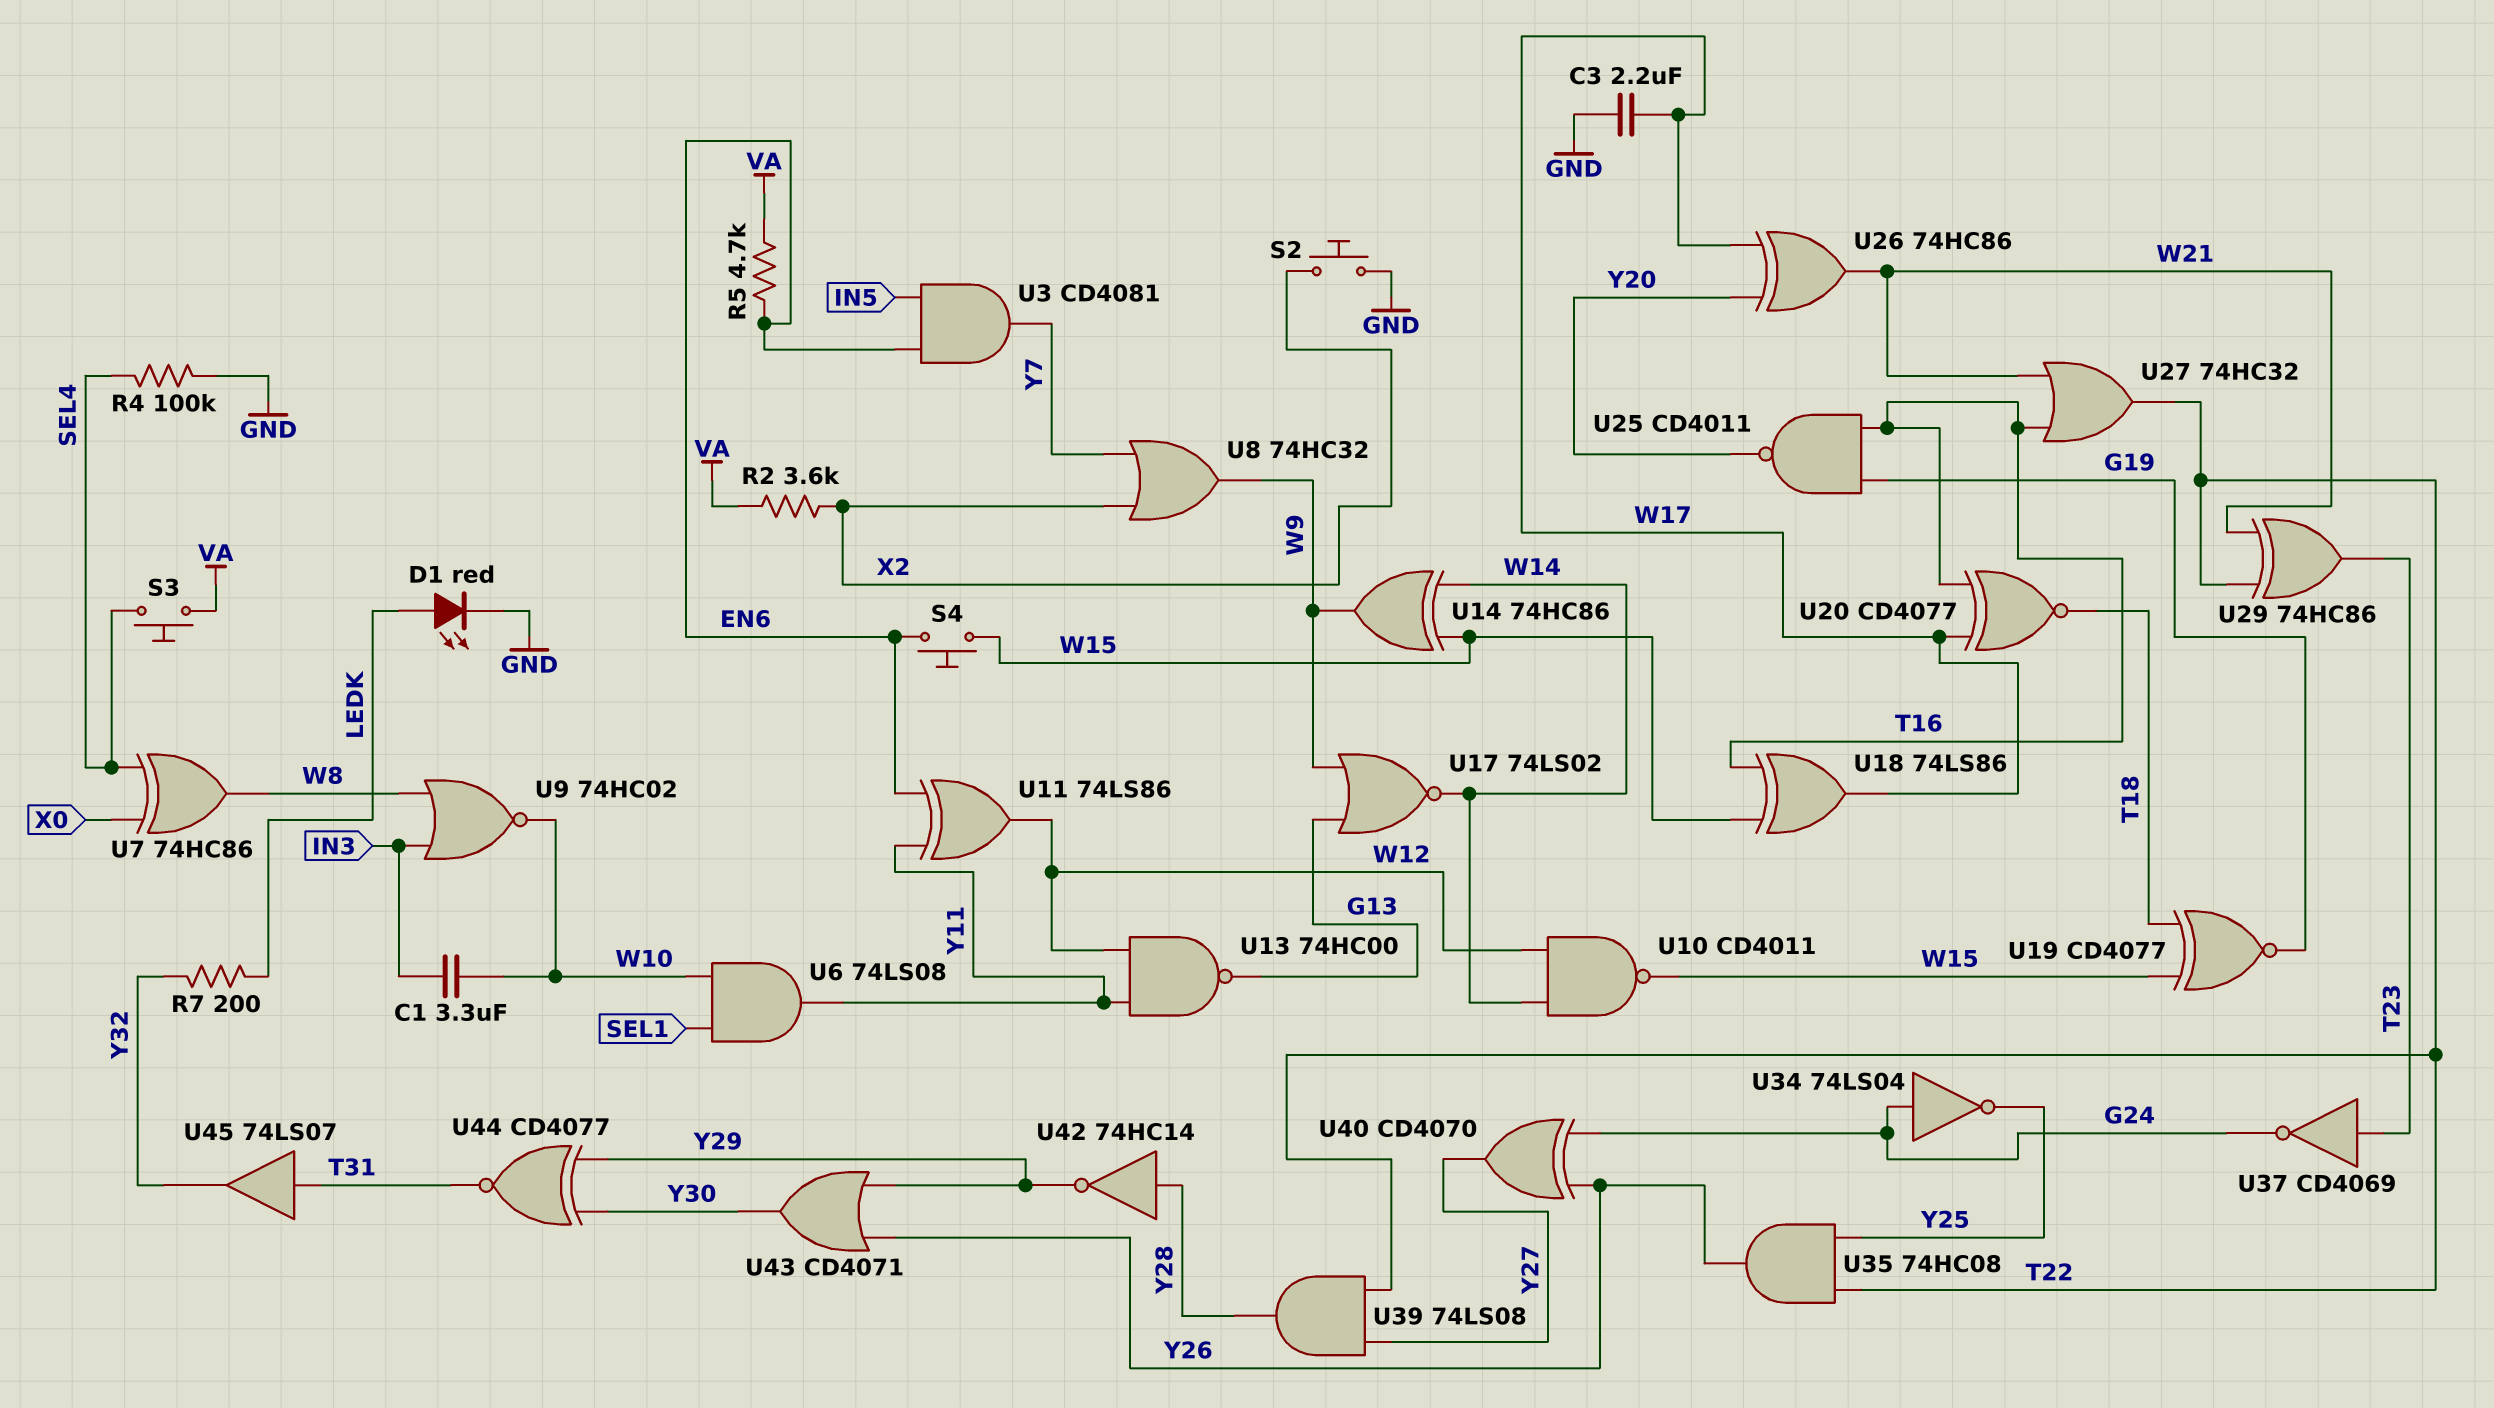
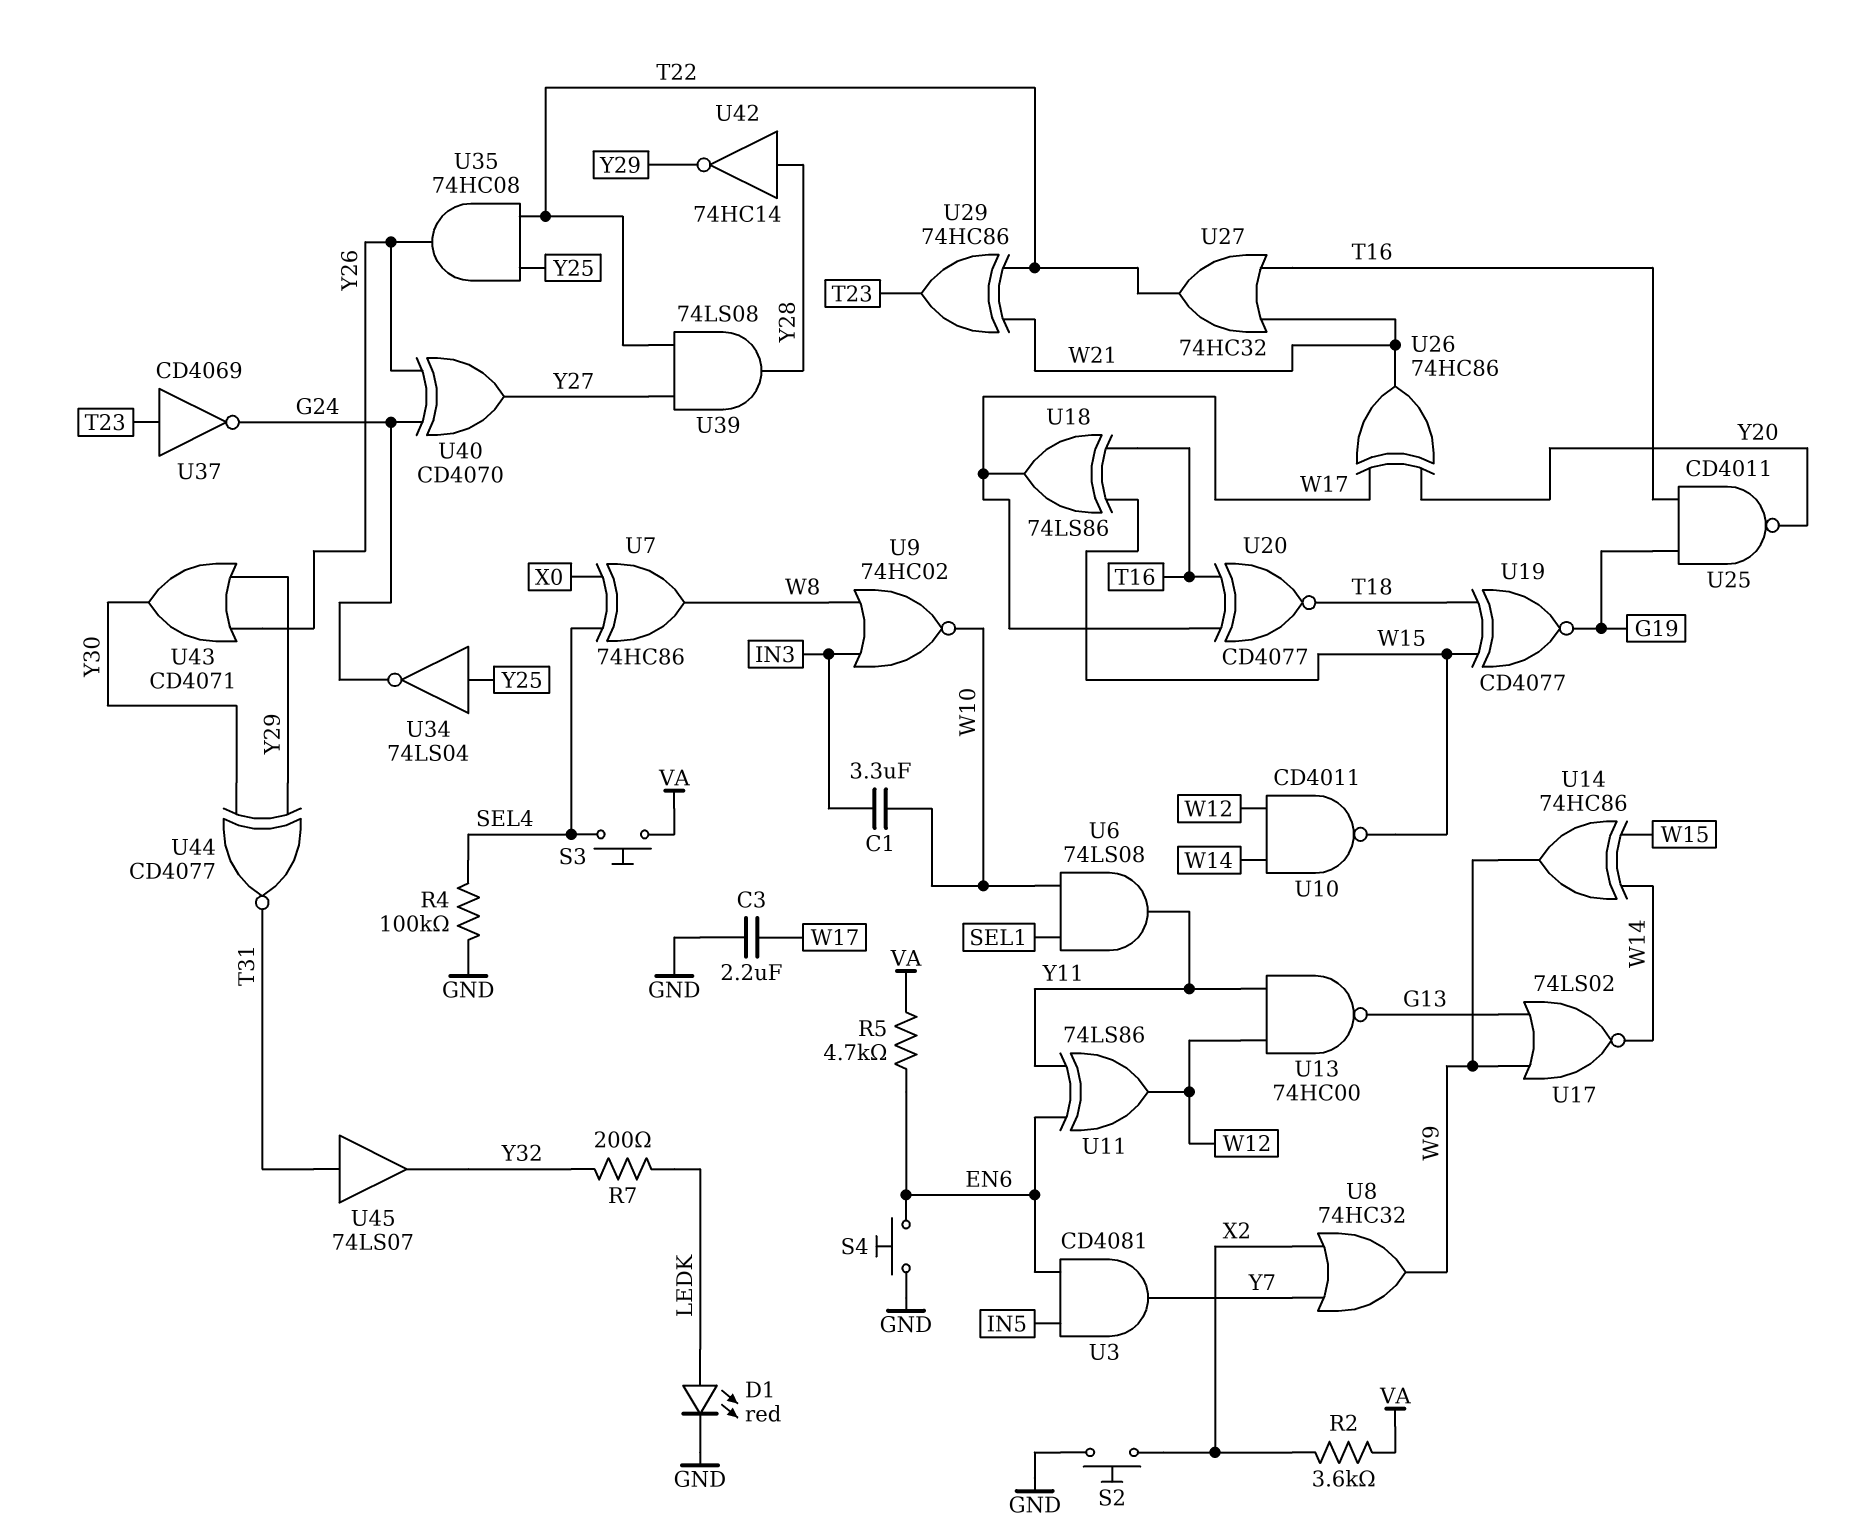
S4: button (EN6, W15) -> button (EN6, GND)
U34: NOT 74LS04 (in G24, out Y25) -> NOT 74LS04 (in Y25, out G24)

